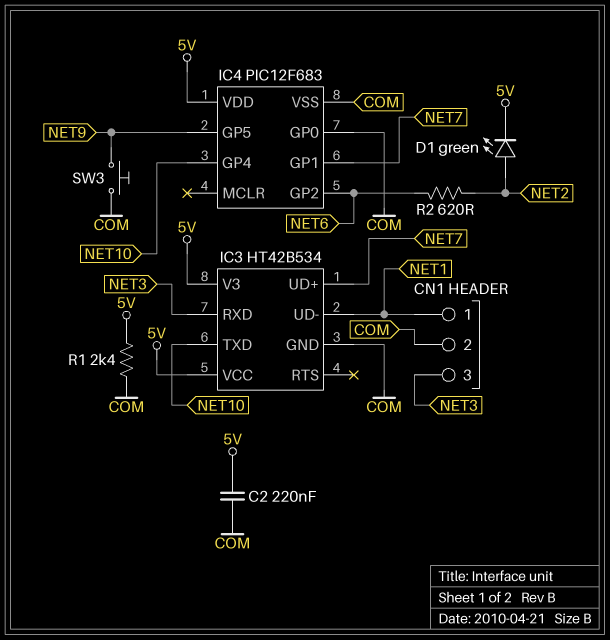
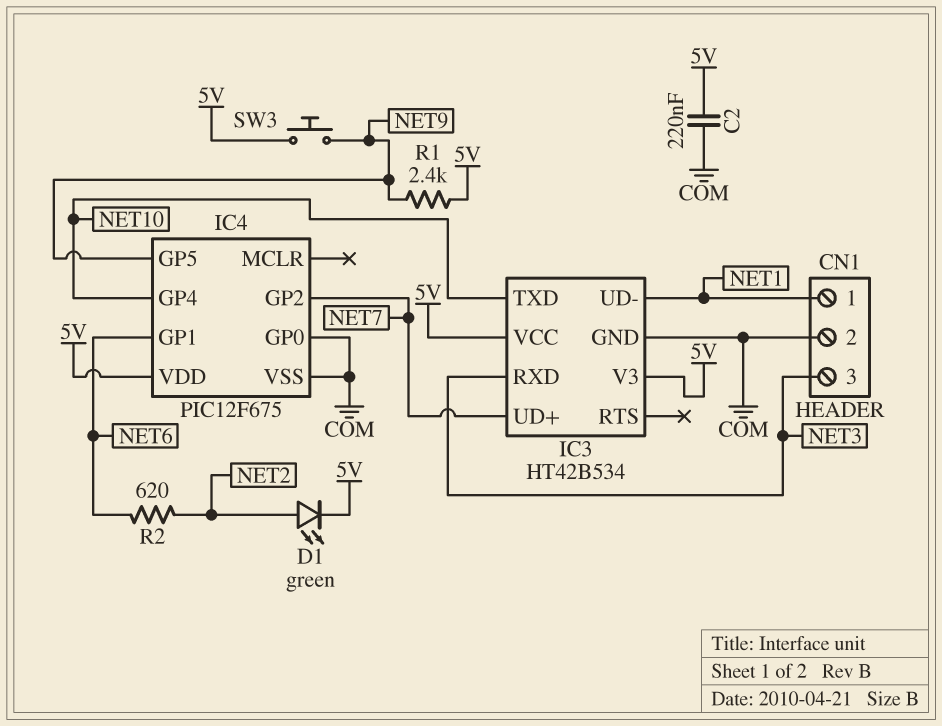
IC4: PIC12F683 -> PIC12F675
IC4 pin GP1: NET7 -> NET6
IC4 pin GP2: NET6 -> NET7
R1: 2.4k (5V, COM) -> 2.4k (5V, NET9)
SW3: button (COM, NET9) -> button (5V, NET9)

